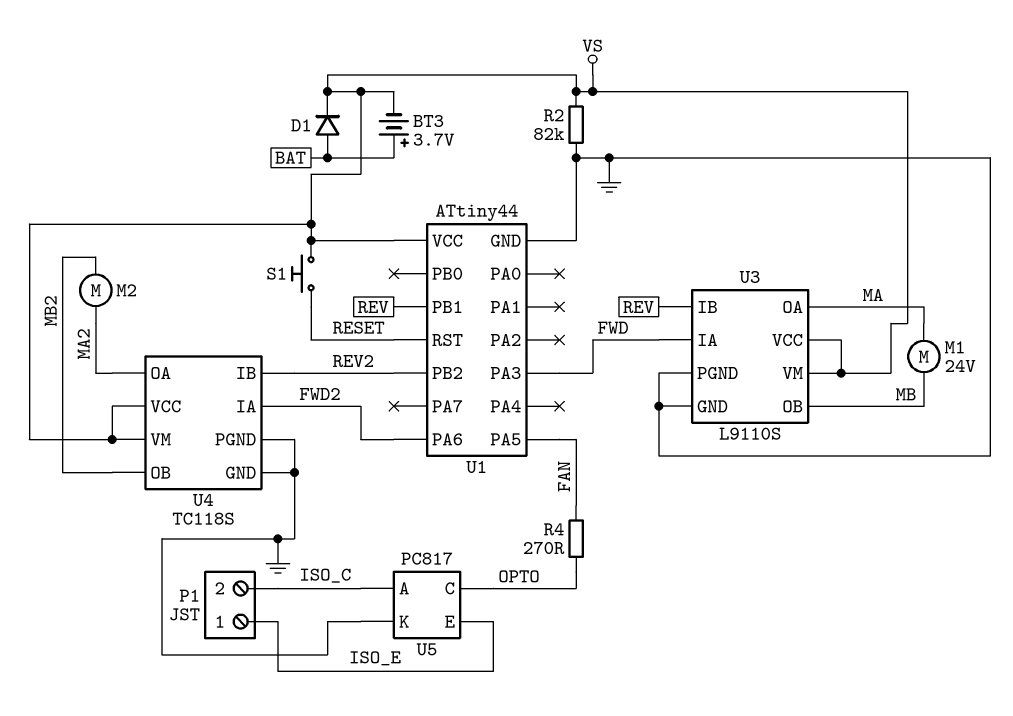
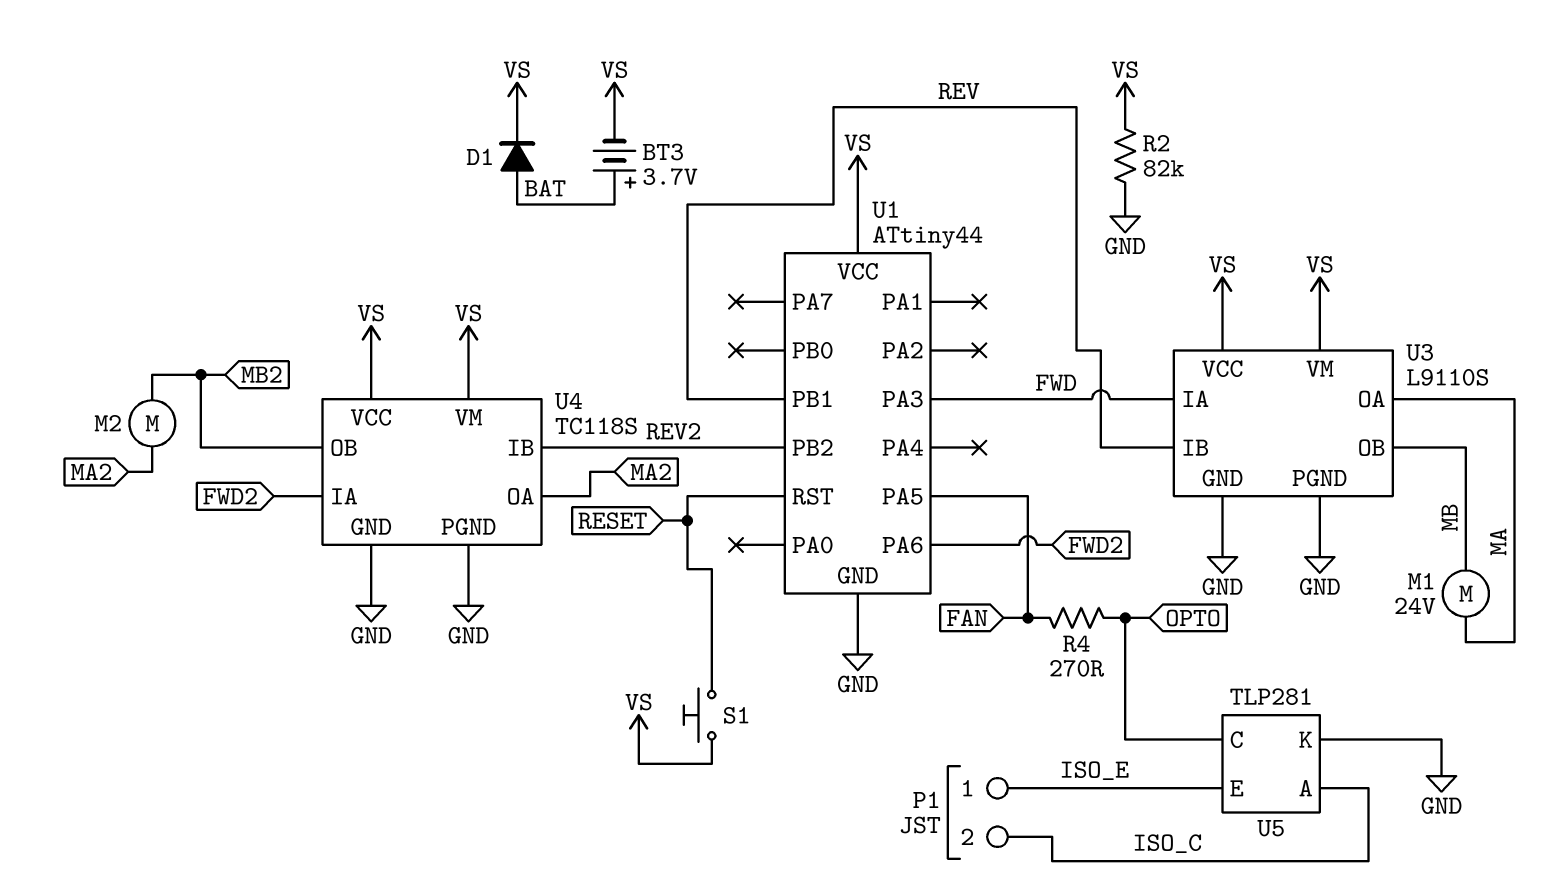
U5: PC817 -> TLP281

